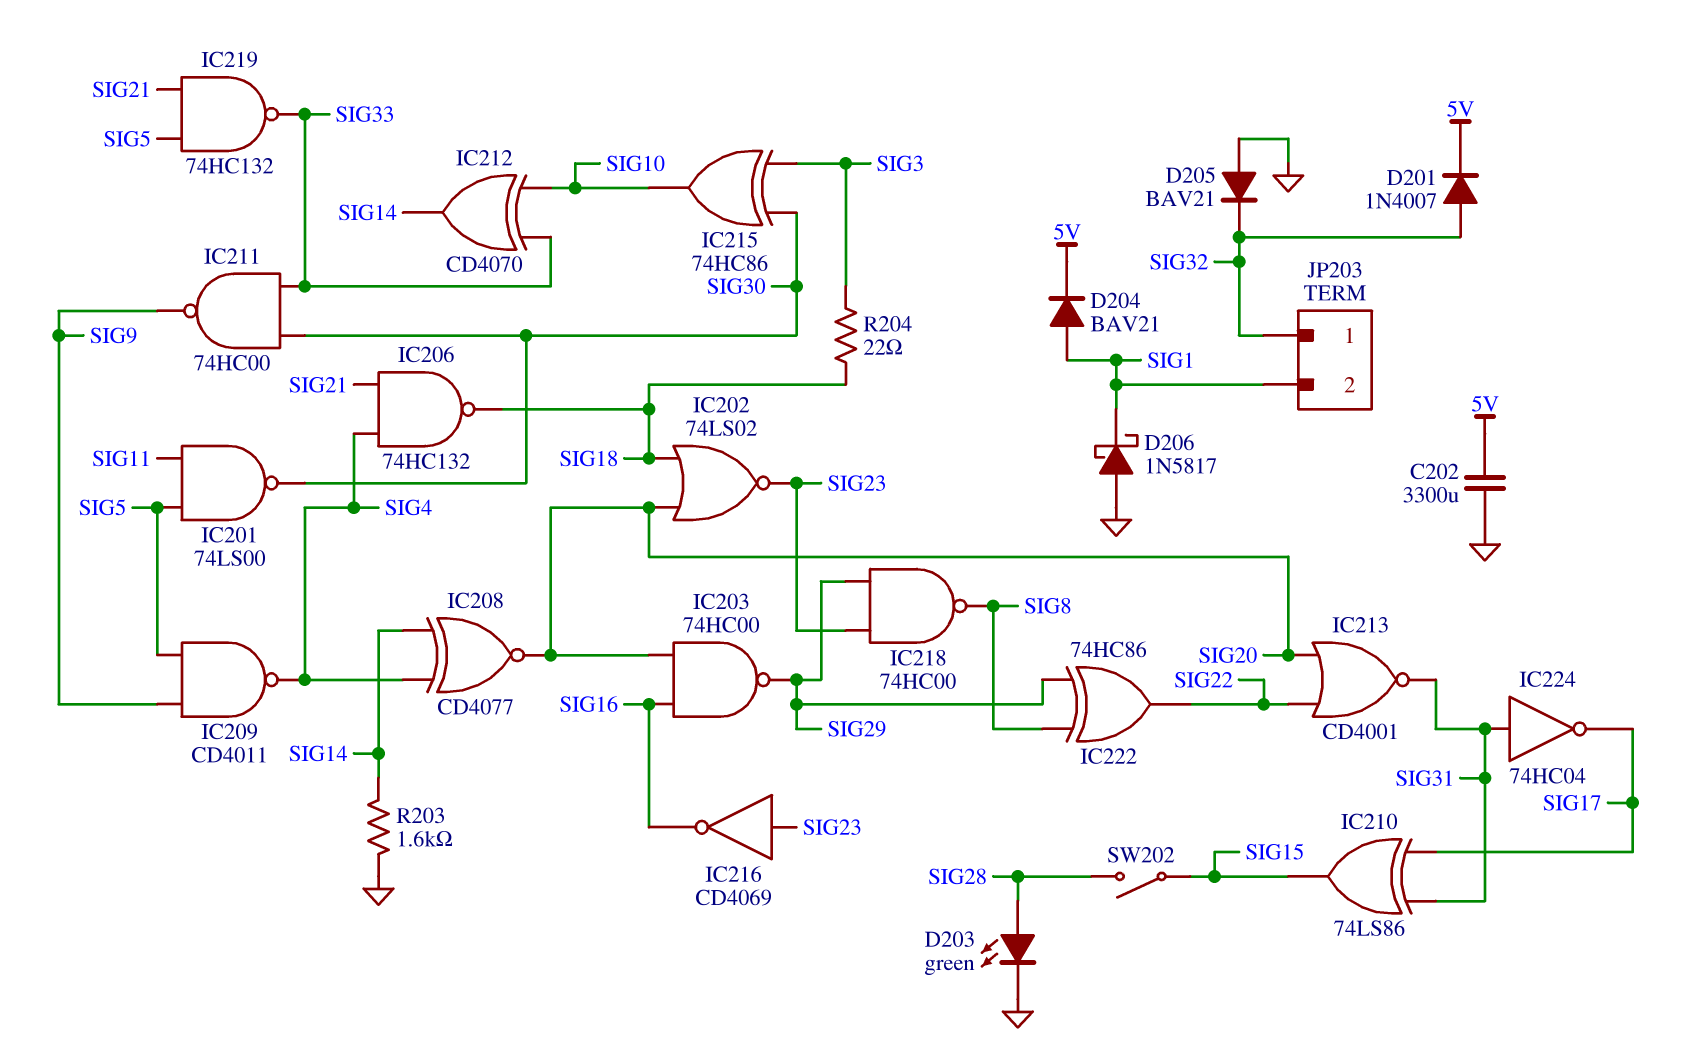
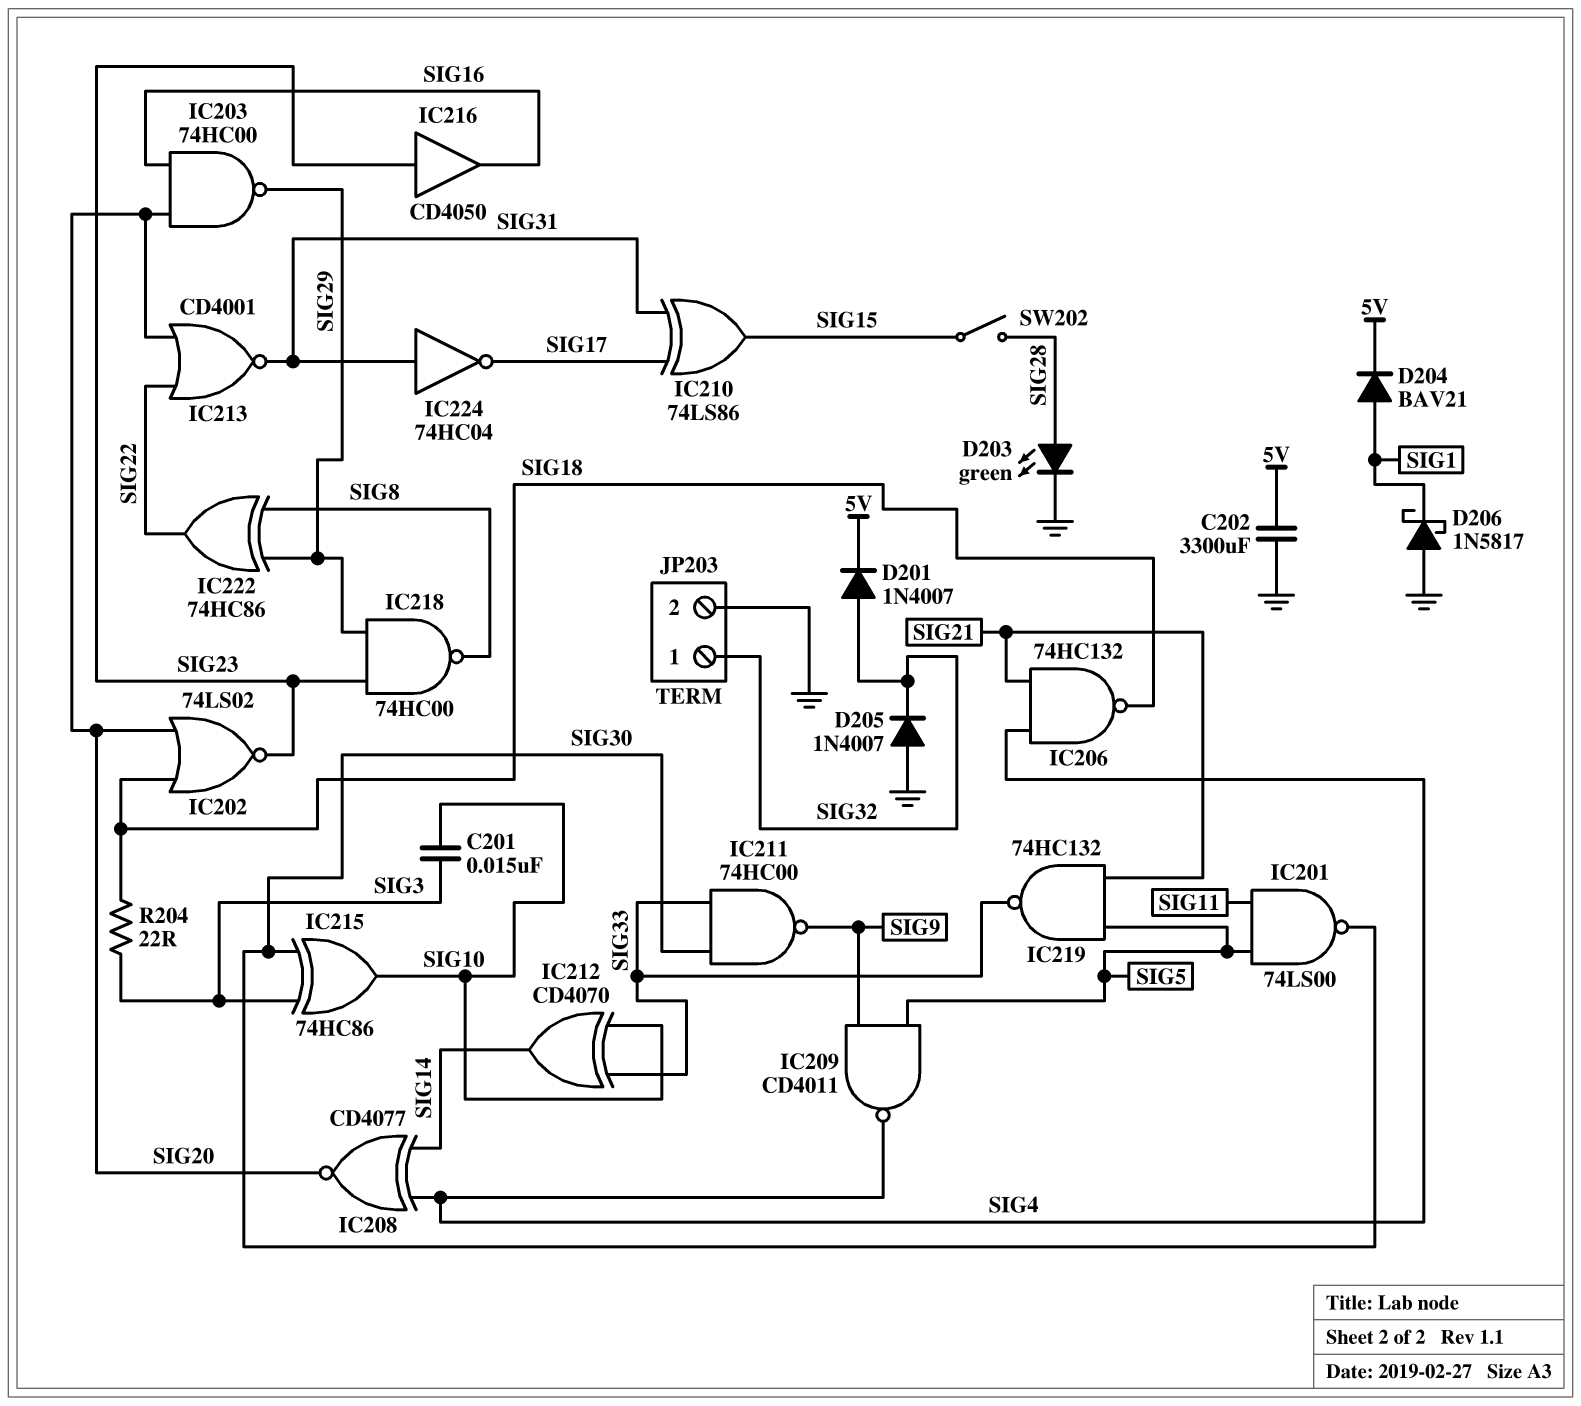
C201: none -> 15nF (SIG3, SIG10)
D205: diode BAV21 (A GND, K SIG32) -> diode 1N4007 (A GND, K SIG32)
IC216: NOT CD4069 (in SIG23, out SIG16) -> buffer CD4050 (in SIG23, out SIG16)
JP203 pin 2: SIG1 -> GND
R203: 1.6k (GND, SIG14) -> none

